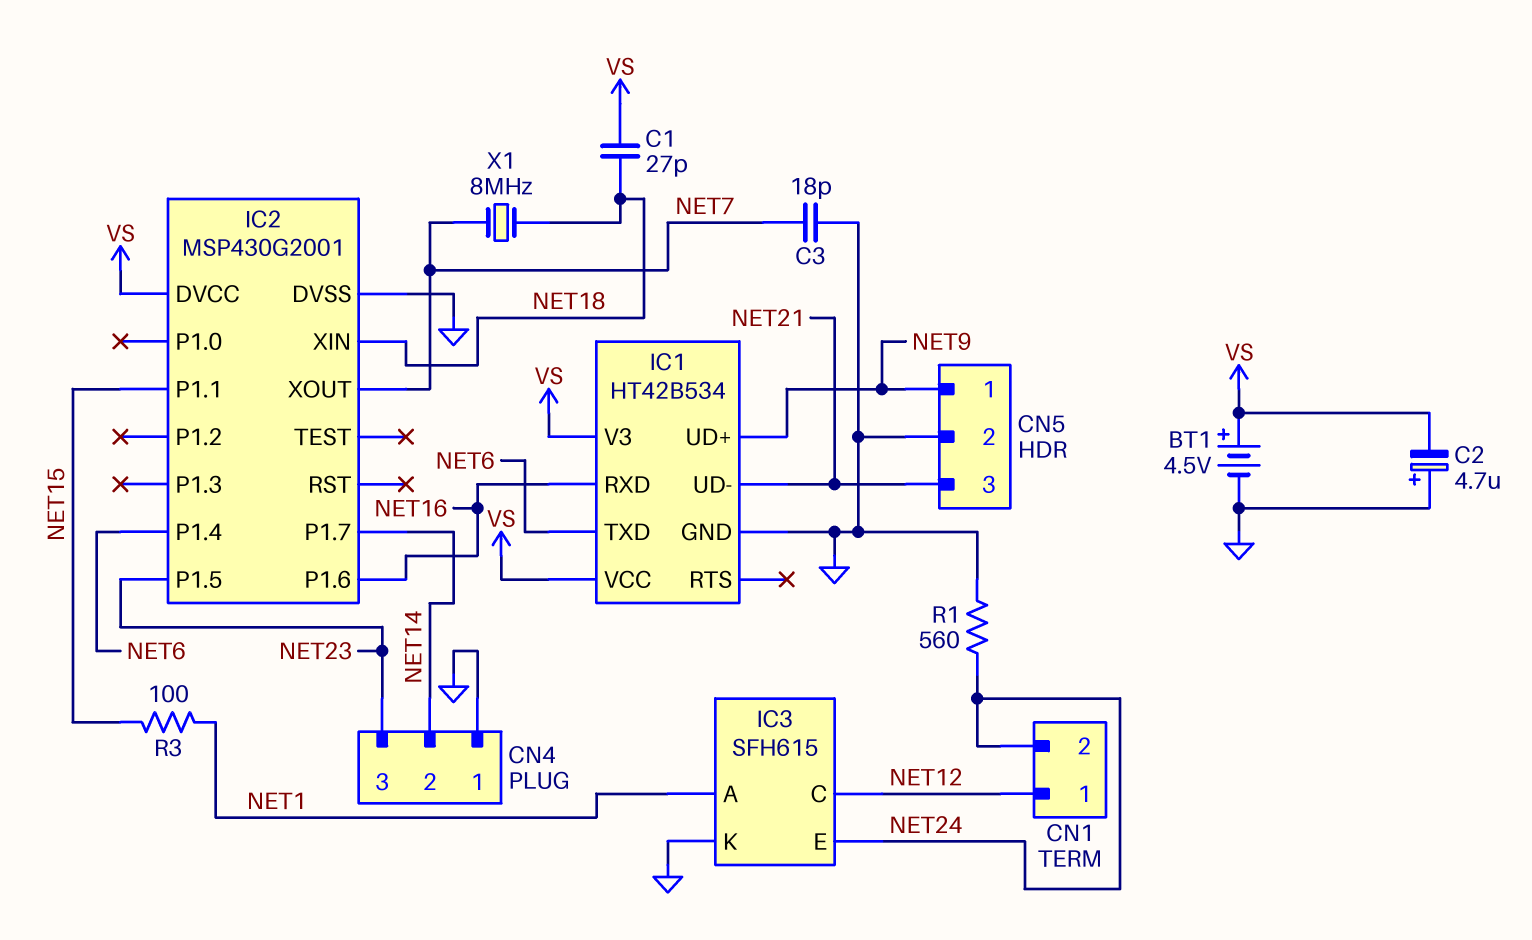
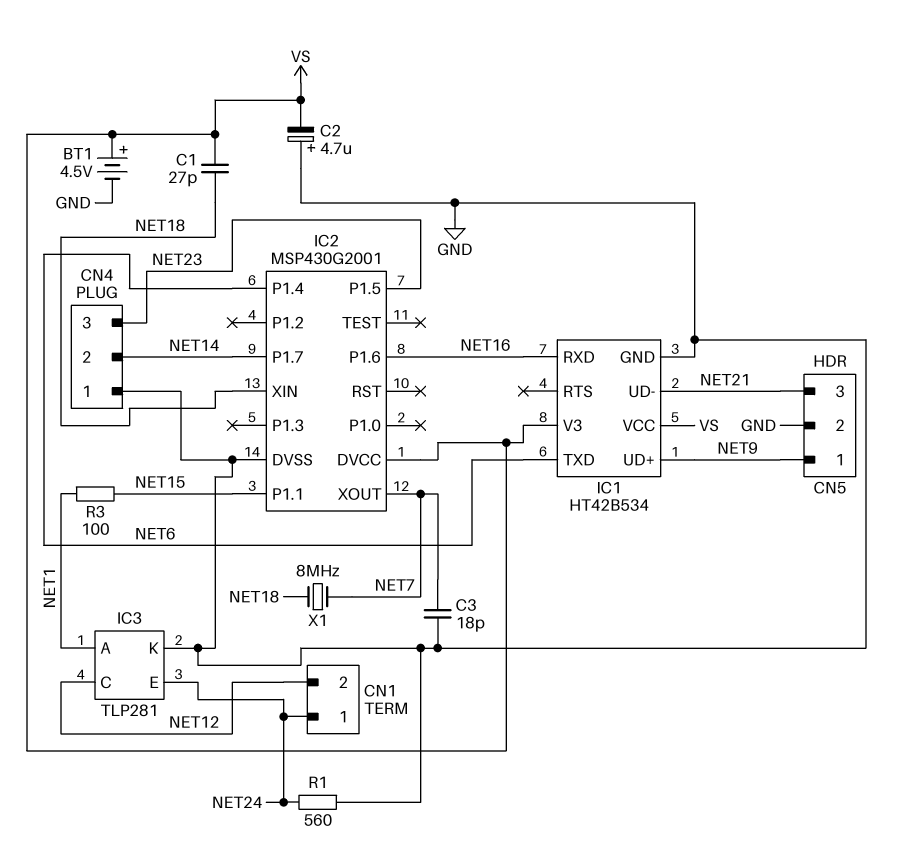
CN1 pin 1: NET12 -> NET24
CN1 pin 2: NET24 -> NET12
IC3: SFH615 -> TLP281

